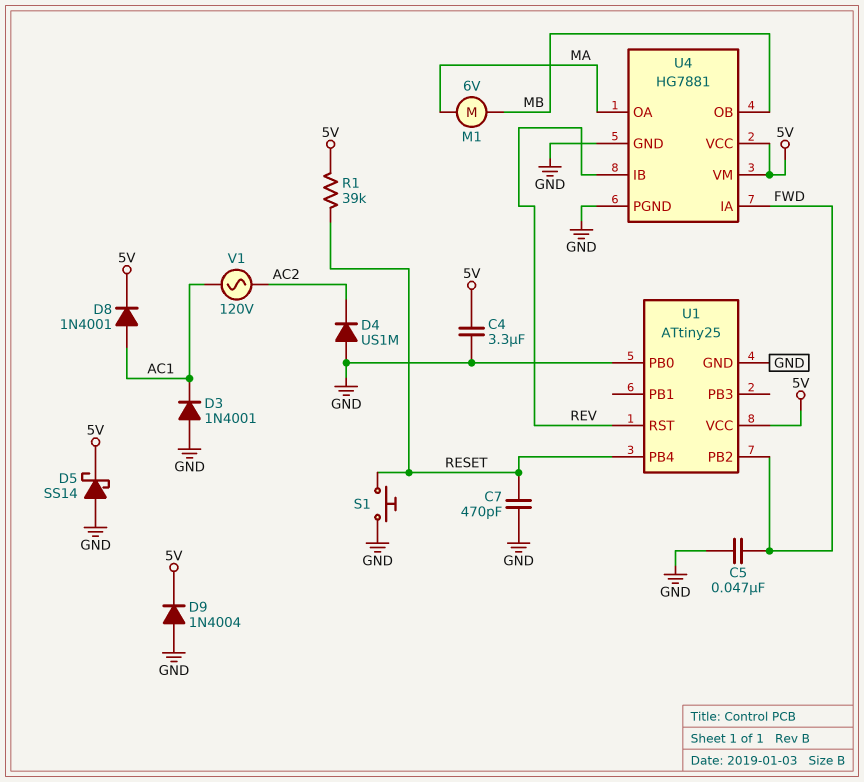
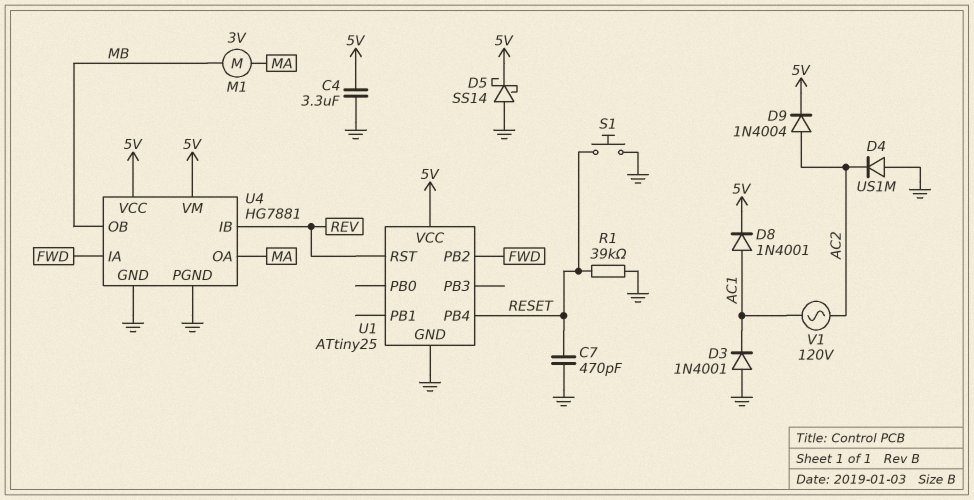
C5: 47nF (FWD, GND) -> none
D9: diode 1N4004 (A GND, K 5V) -> diode 1N4004 (A AC2, K 5V)
M1: motor 6V (MA, MB) -> motor 3V (MA, MB)
R1: 39k (5V, RESET) -> 39k (GND, RESET)
U1 pin PB0: GND -> none

